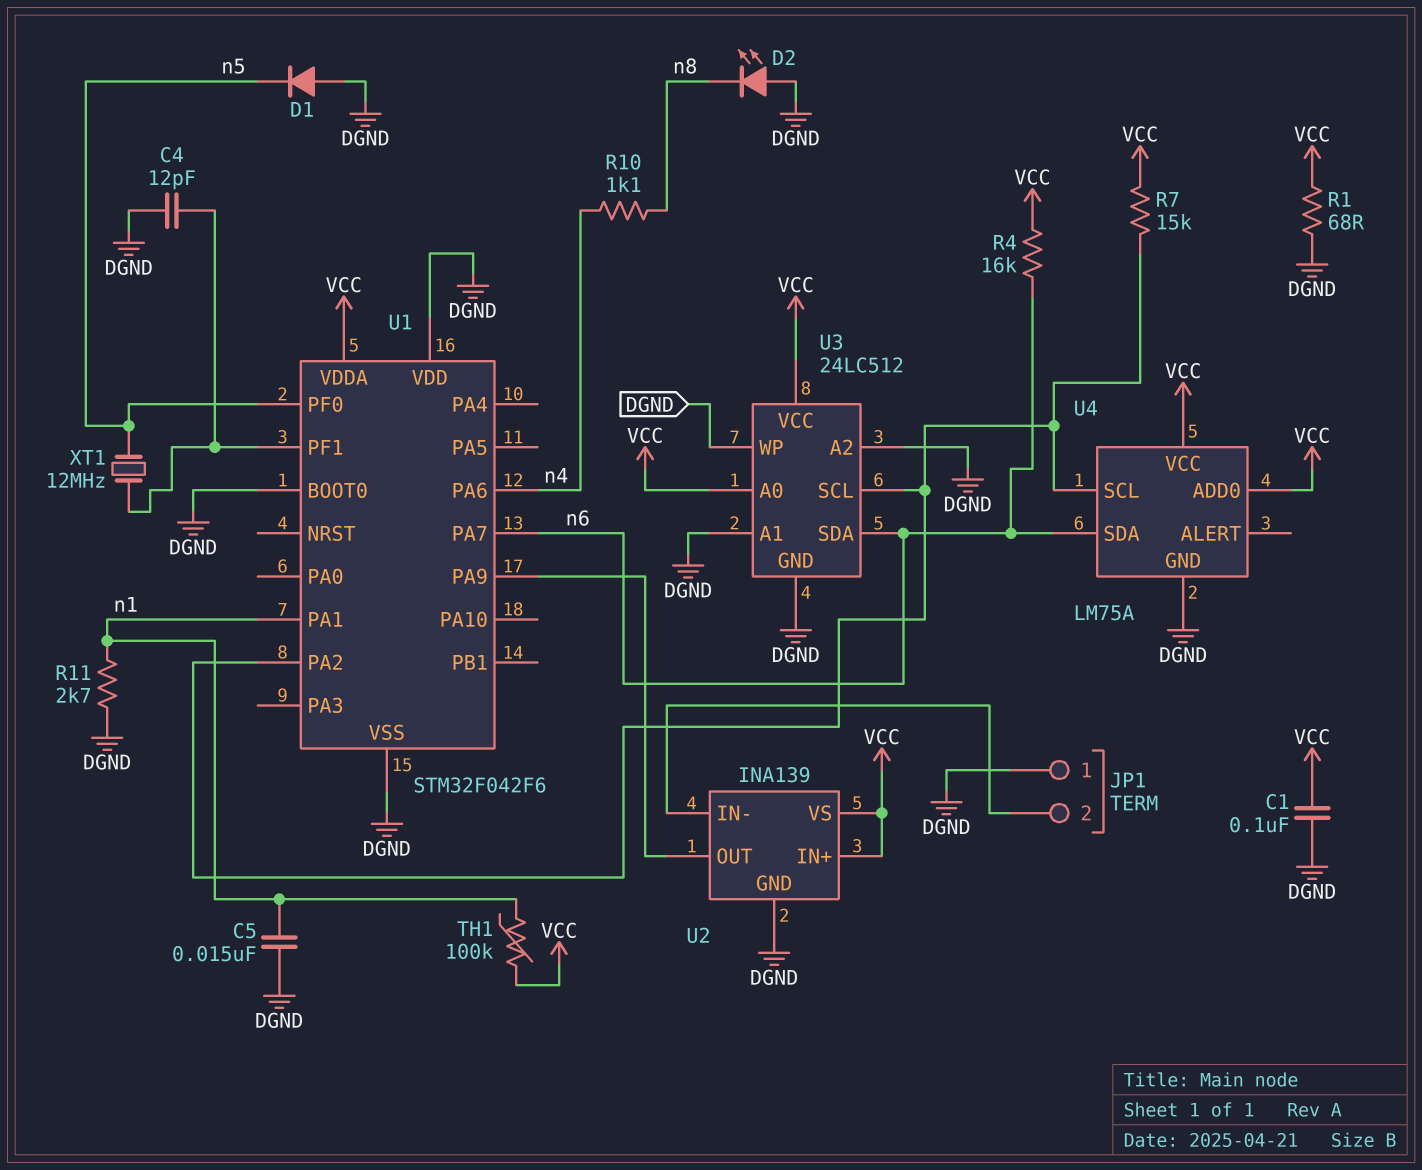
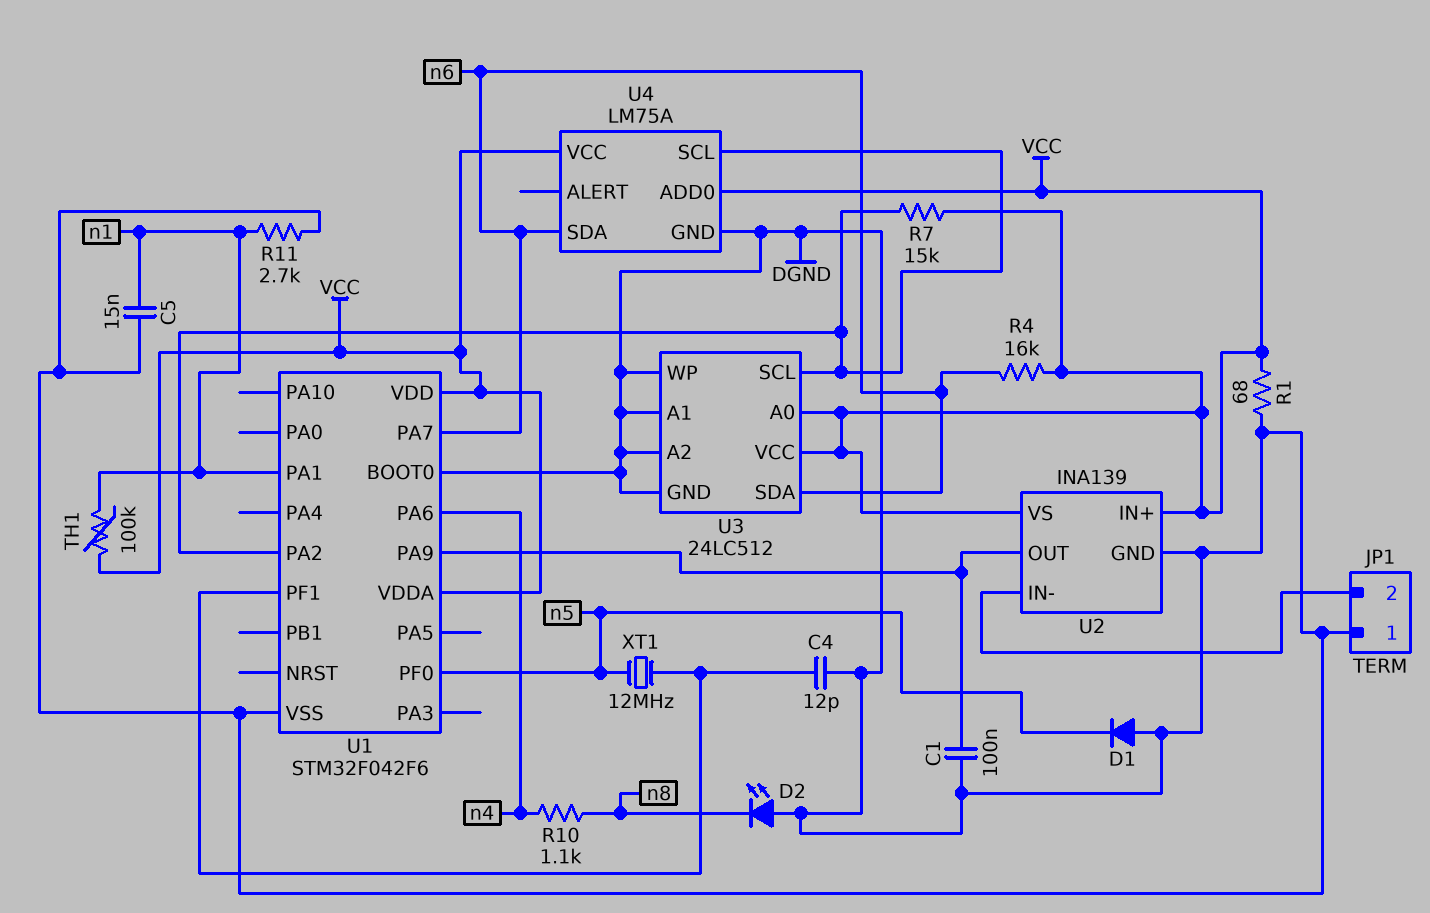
C1: 100nF (DGND, VCC) -> 100nF (DGND, U1/PA9)
U1 pin VDD: DGND -> VCC

